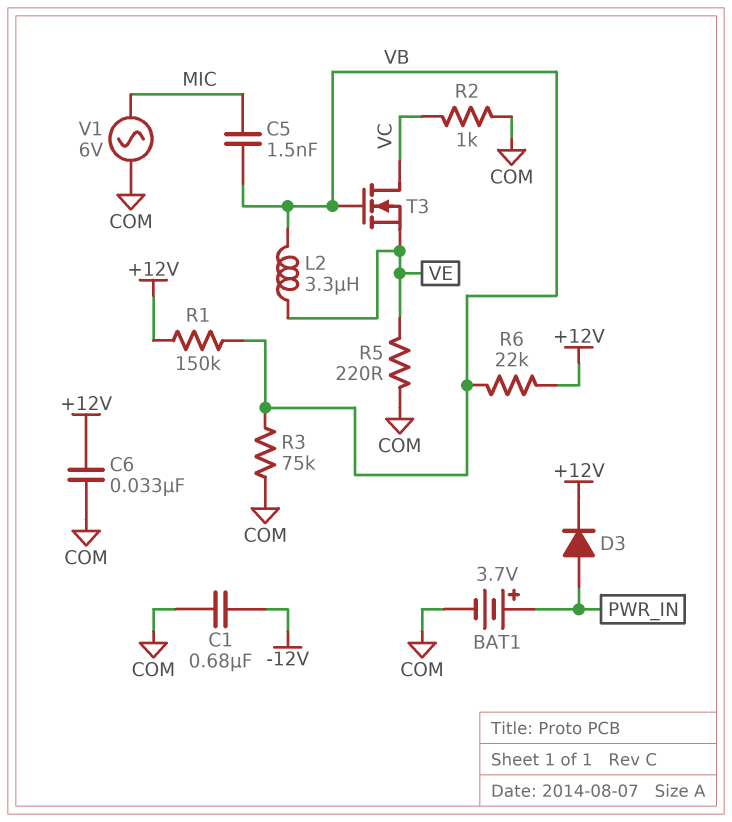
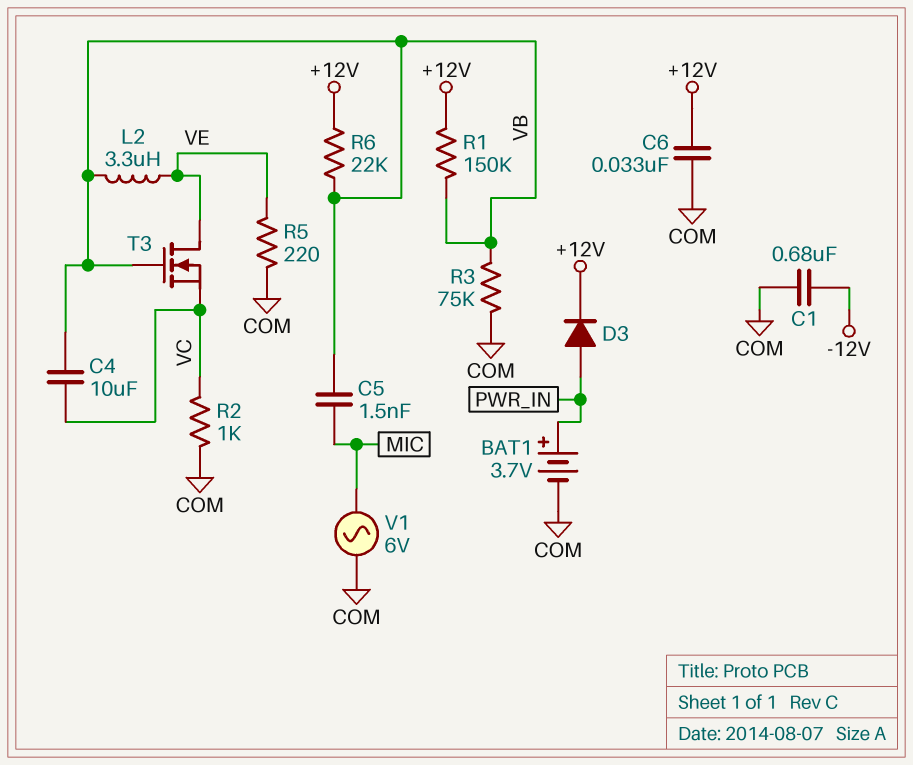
C4: none -> 10uF (VB, VC)
T3: NMOS (G VB, D VC, S VE) -> NMOS (G VB, D VE, S VC)

